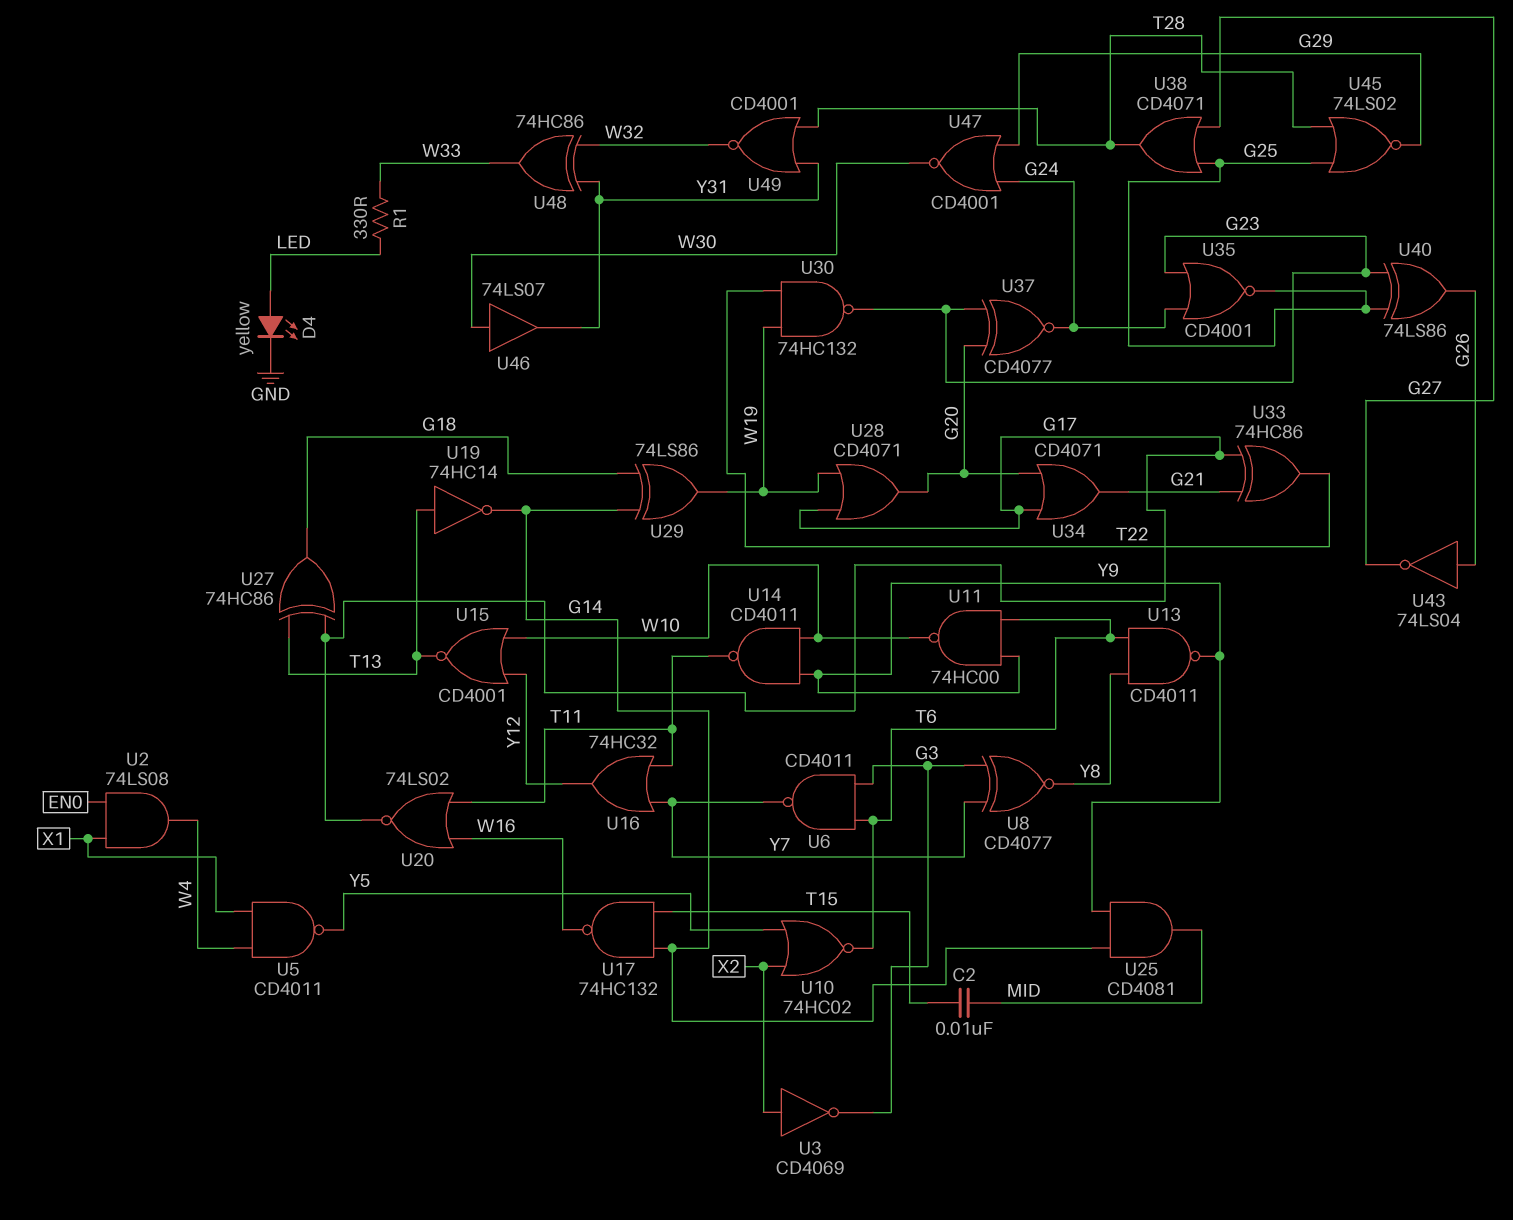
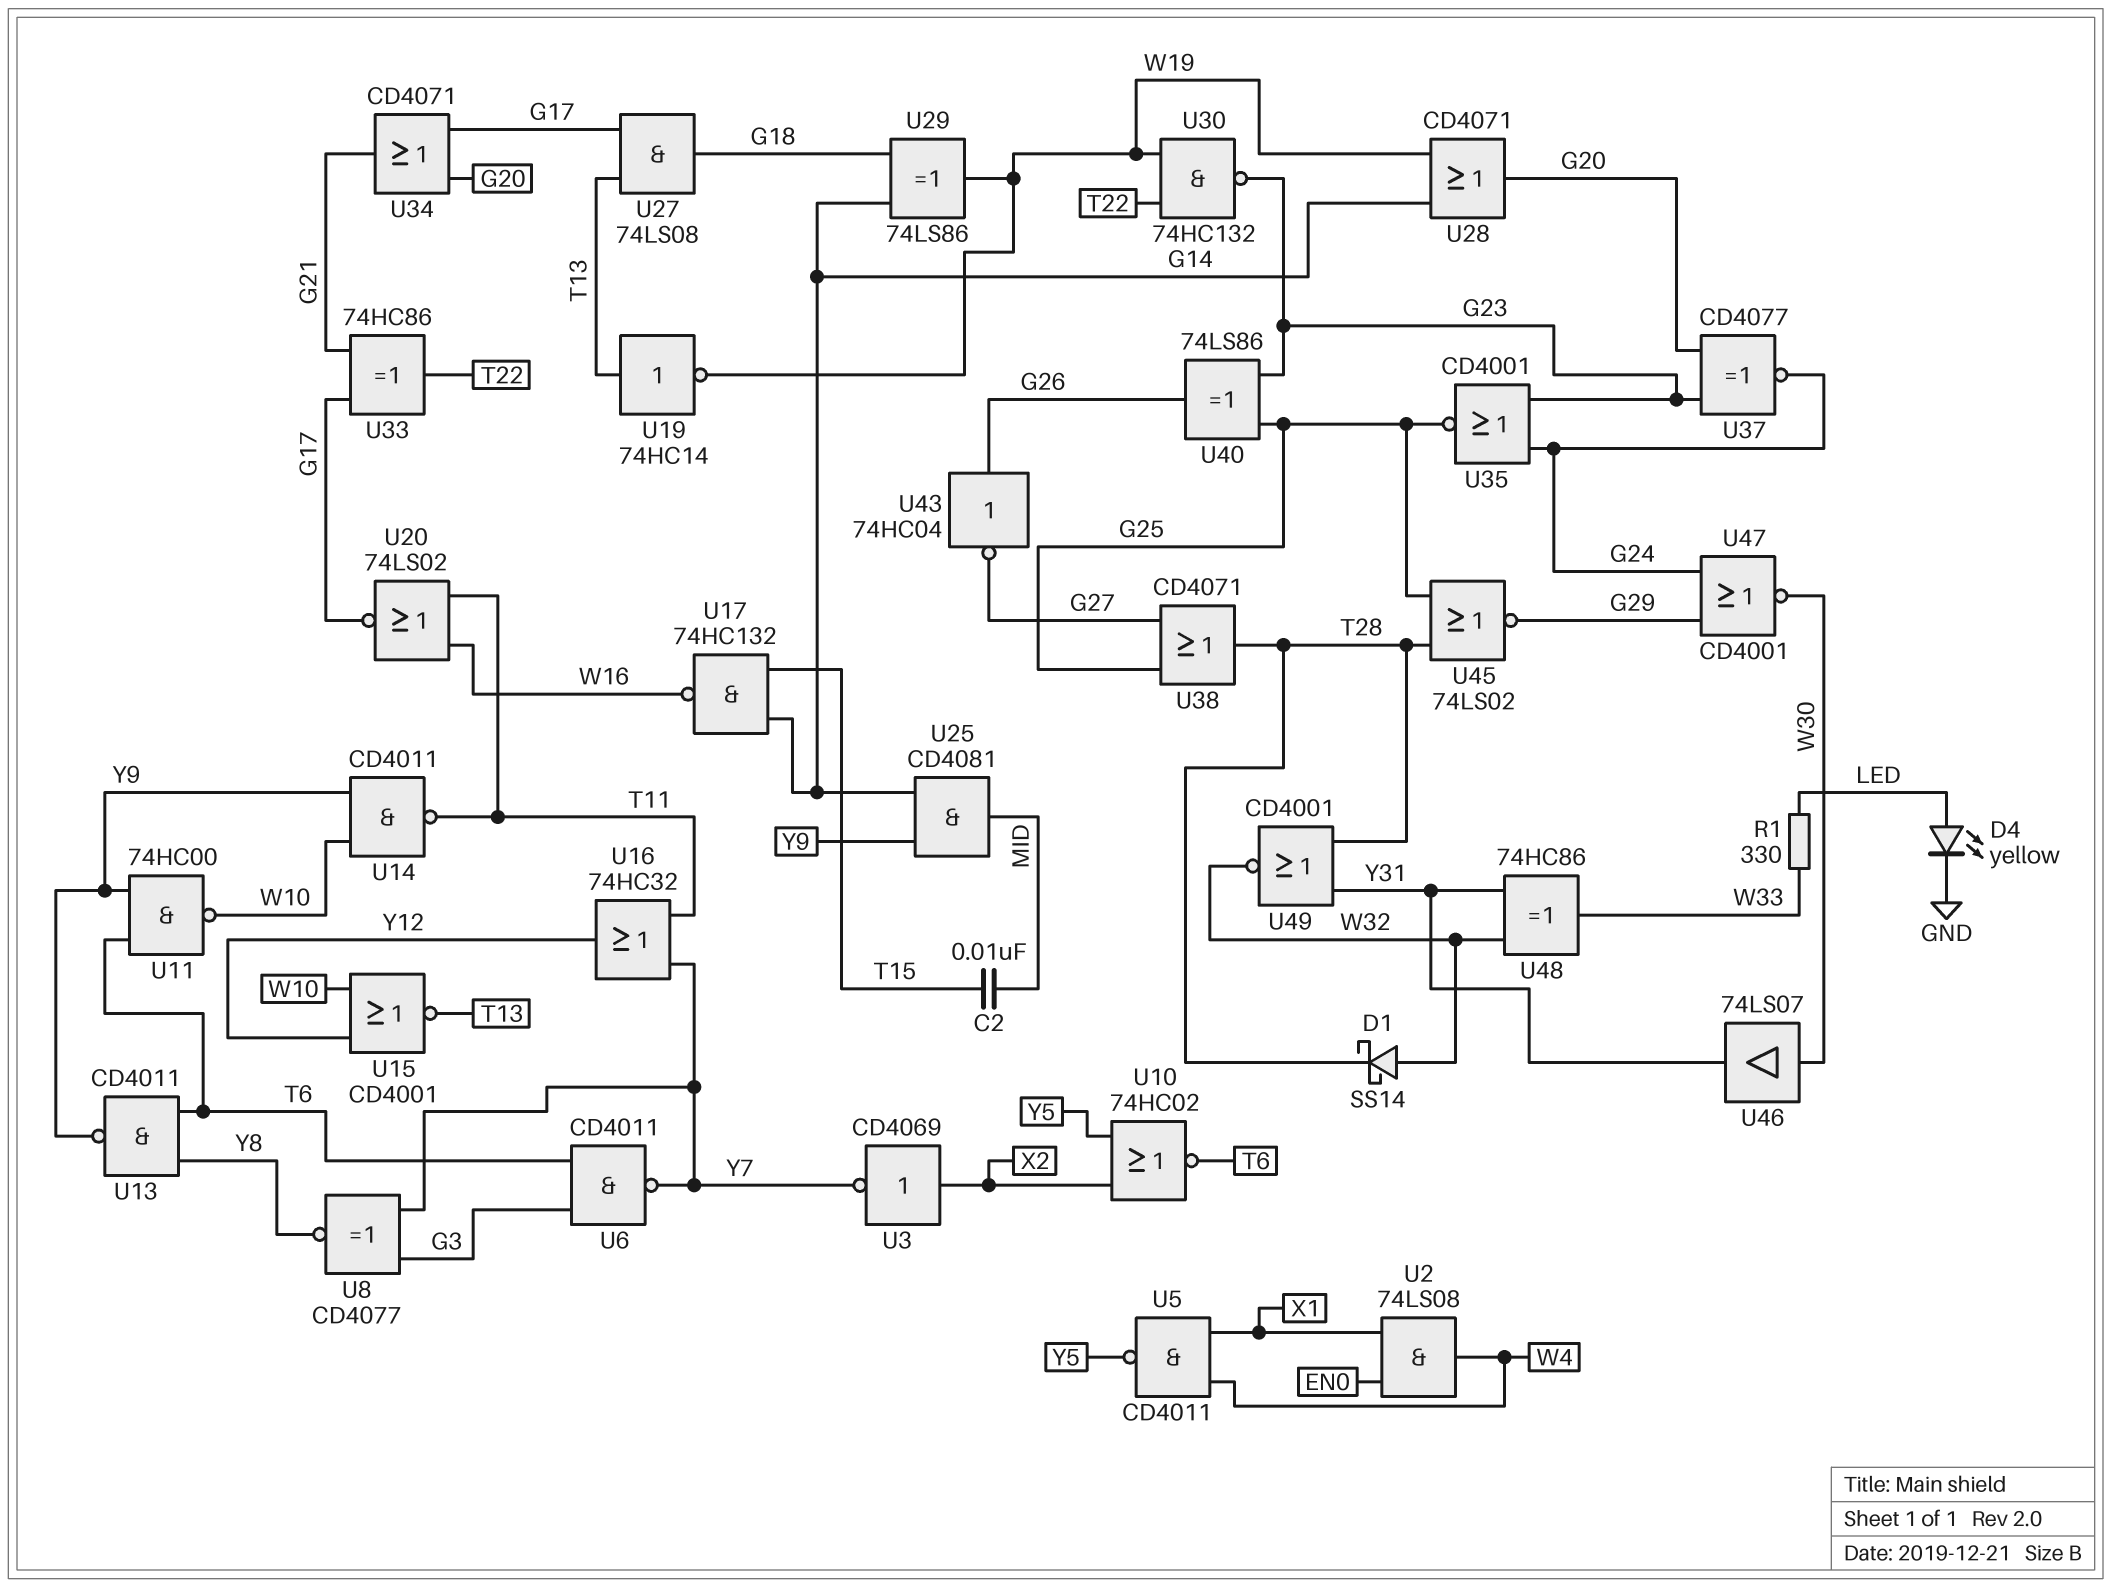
D1: none -> schottky SS14 (A W32, K T28)
U3: NOT CD4069 (in X2, out G3) -> NOT CD4069 (in X2, out Y7)
U19: NOT 74HC14 (in T13, out G14) -> NOT 74HC14 (in T13, out W19)
U27: XOR 74HC86 (in G17, in T13, out G18) -> AND 74LS08 (in G17, in T13, out G18)
U28: OR CD4071 (in G17, in W19, out G20) -> OR CD4071 (in G14, in W19, out G20)
U43: NOT 74LS04 (in G26, out G27) -> NOT 74HC04 (in G26, out G27)

